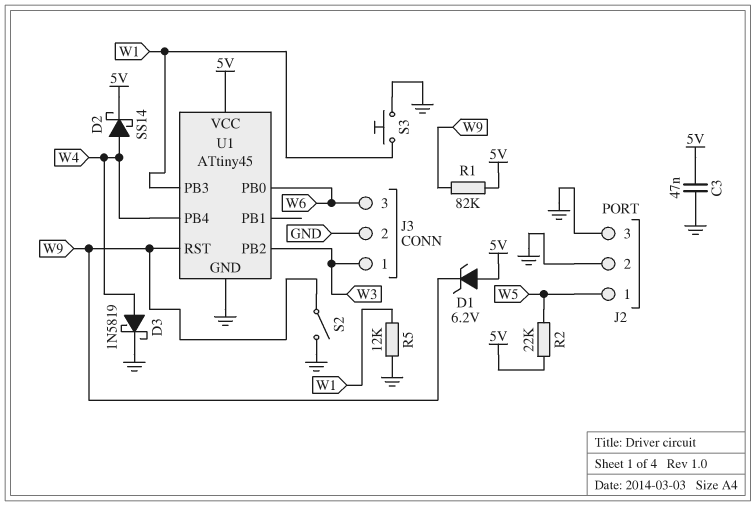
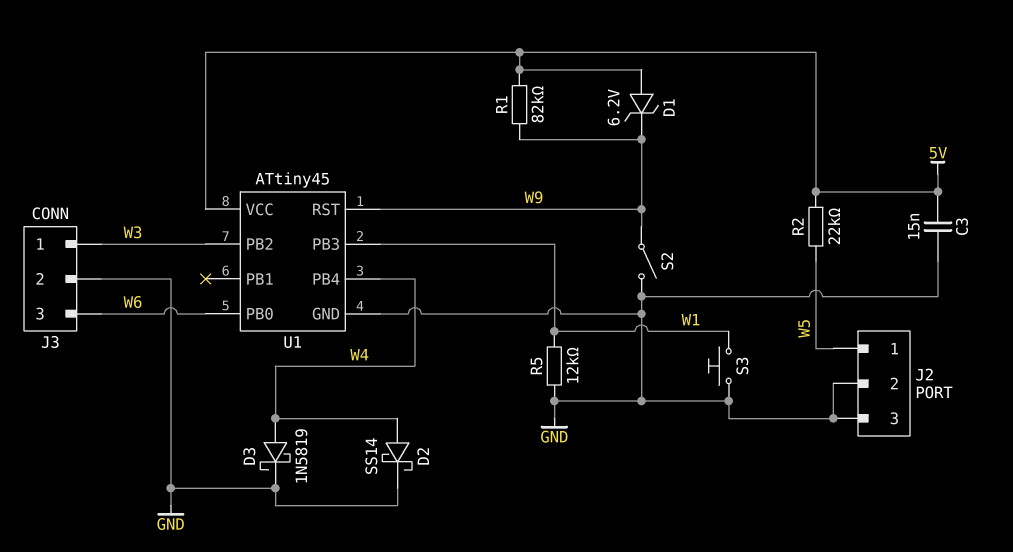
C3: 47nF (5V, GND) -> 15nF (5V, GND)
D2: schottky SS14 (A W4, K 5V) -> schottky SS14 (A W4, K GND)

